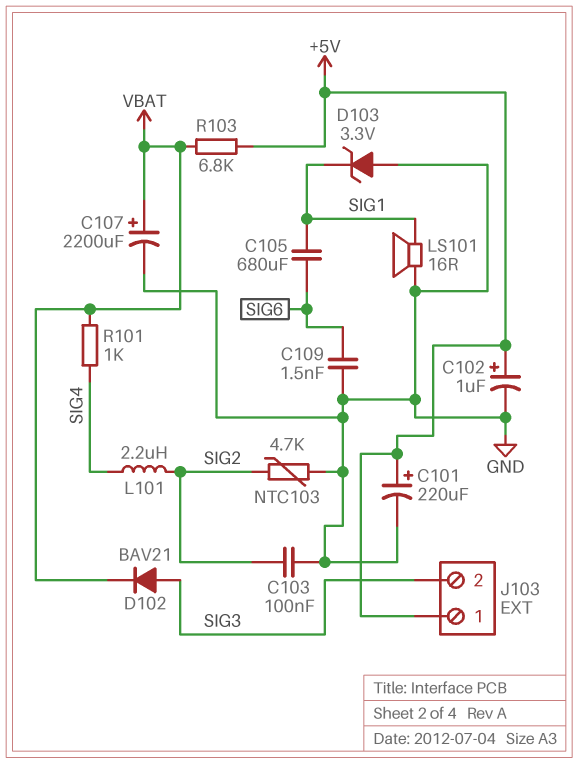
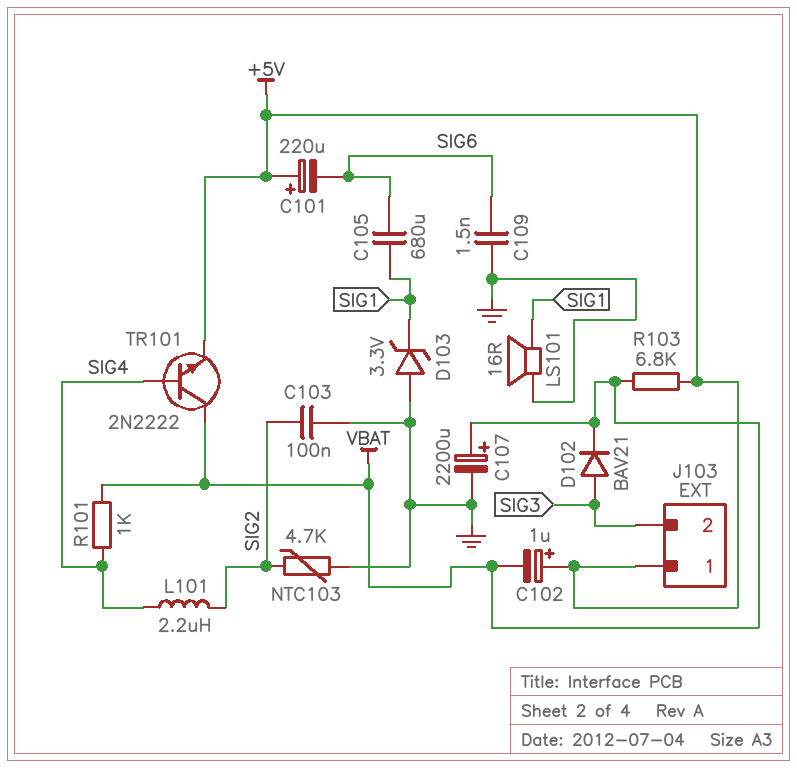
C101: 220uF (plus +5V, minus GND) -> 220uF (plus +5V, minus SIG6)
C102: 1uF (plus +5V, minus GND) -> 1uF (plus +5V, minus VBAT)
TR101: none -> NPN 2N2222 (B SIG4, C VBAT, E +5V)

